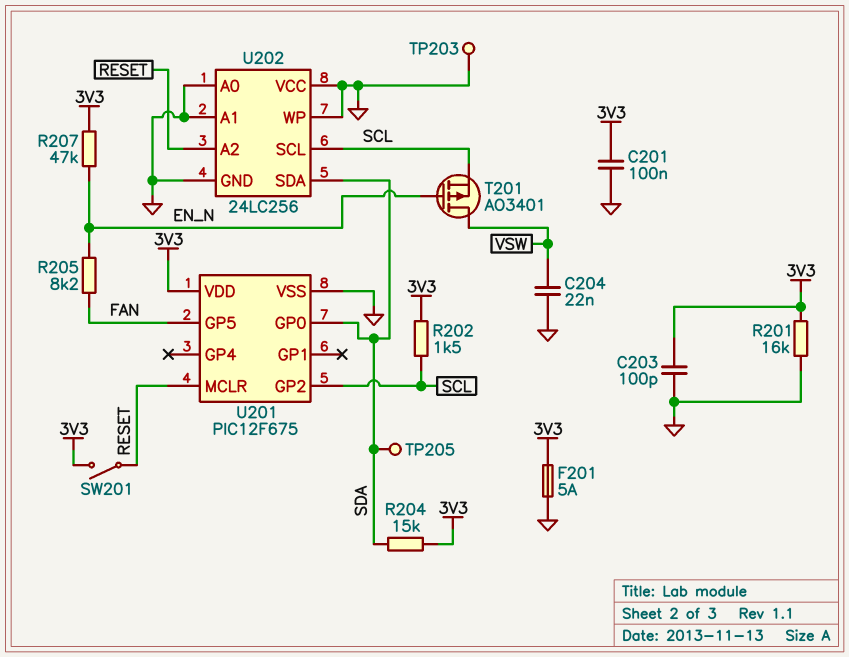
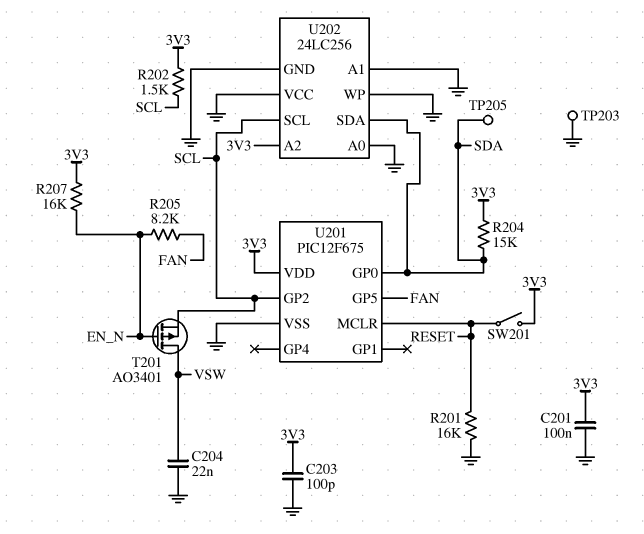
F201: 5A (3V3, GND) -> none
R201: 16k (3V3, GND) -> 16k (GND, RESET)
R207: 47k (3V3, EN_N) -> 16k (3V3, EN_N)
U202 pin A2: RESET -> 3V3

